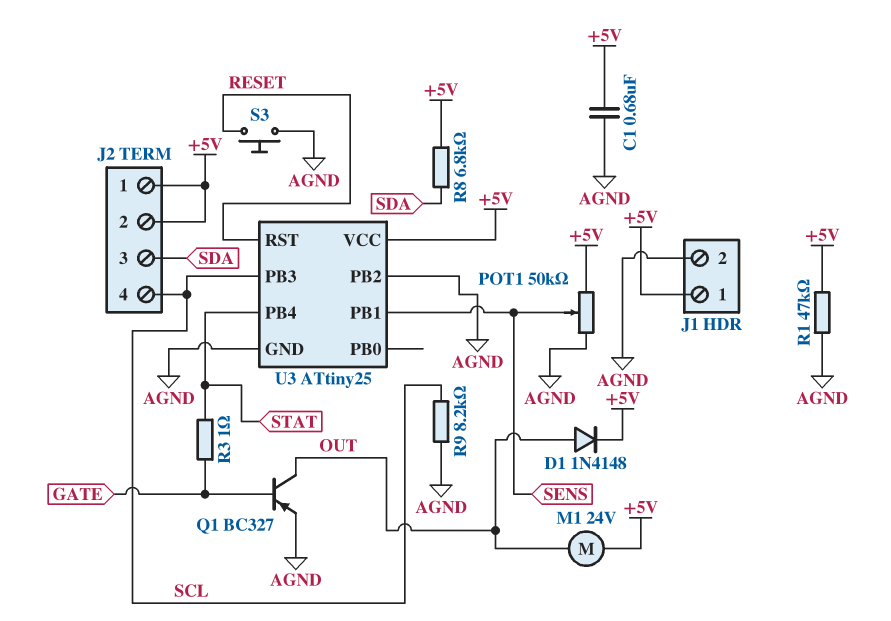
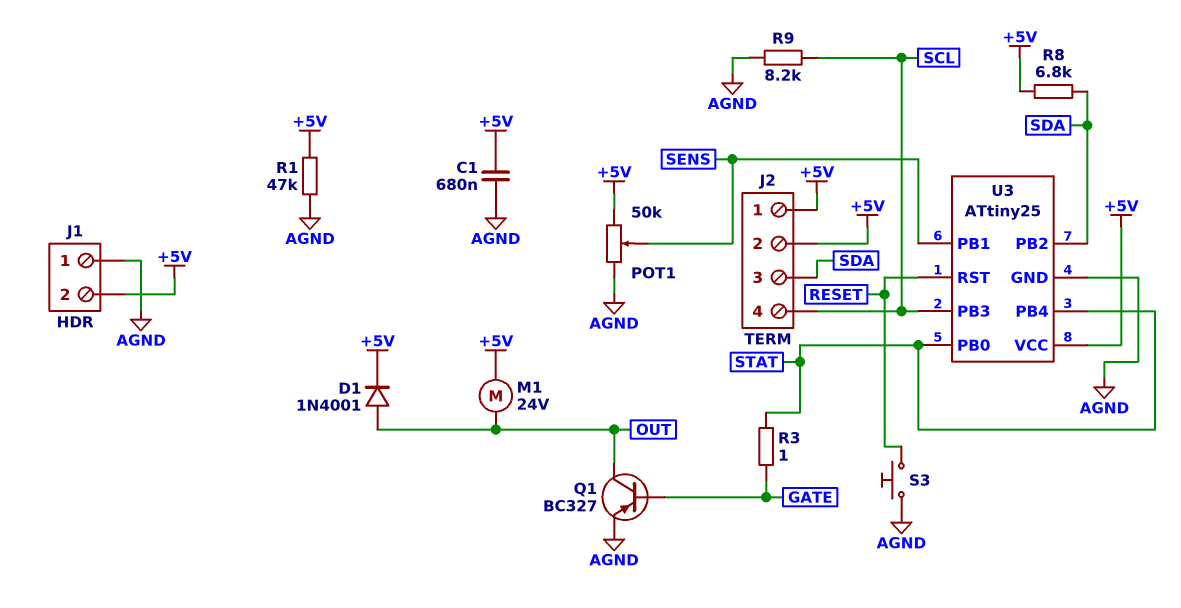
D1: diode 1N4148 (A OUT, K +5V) -> diode 1N4001 (A OUT, K +5V)
J1 pin 1: +5V -> AGND
J1 pin 2: AGND -> +5V
U3 pin PB0: none -> STAT
U3 pin PB2: AGND -> SDA

